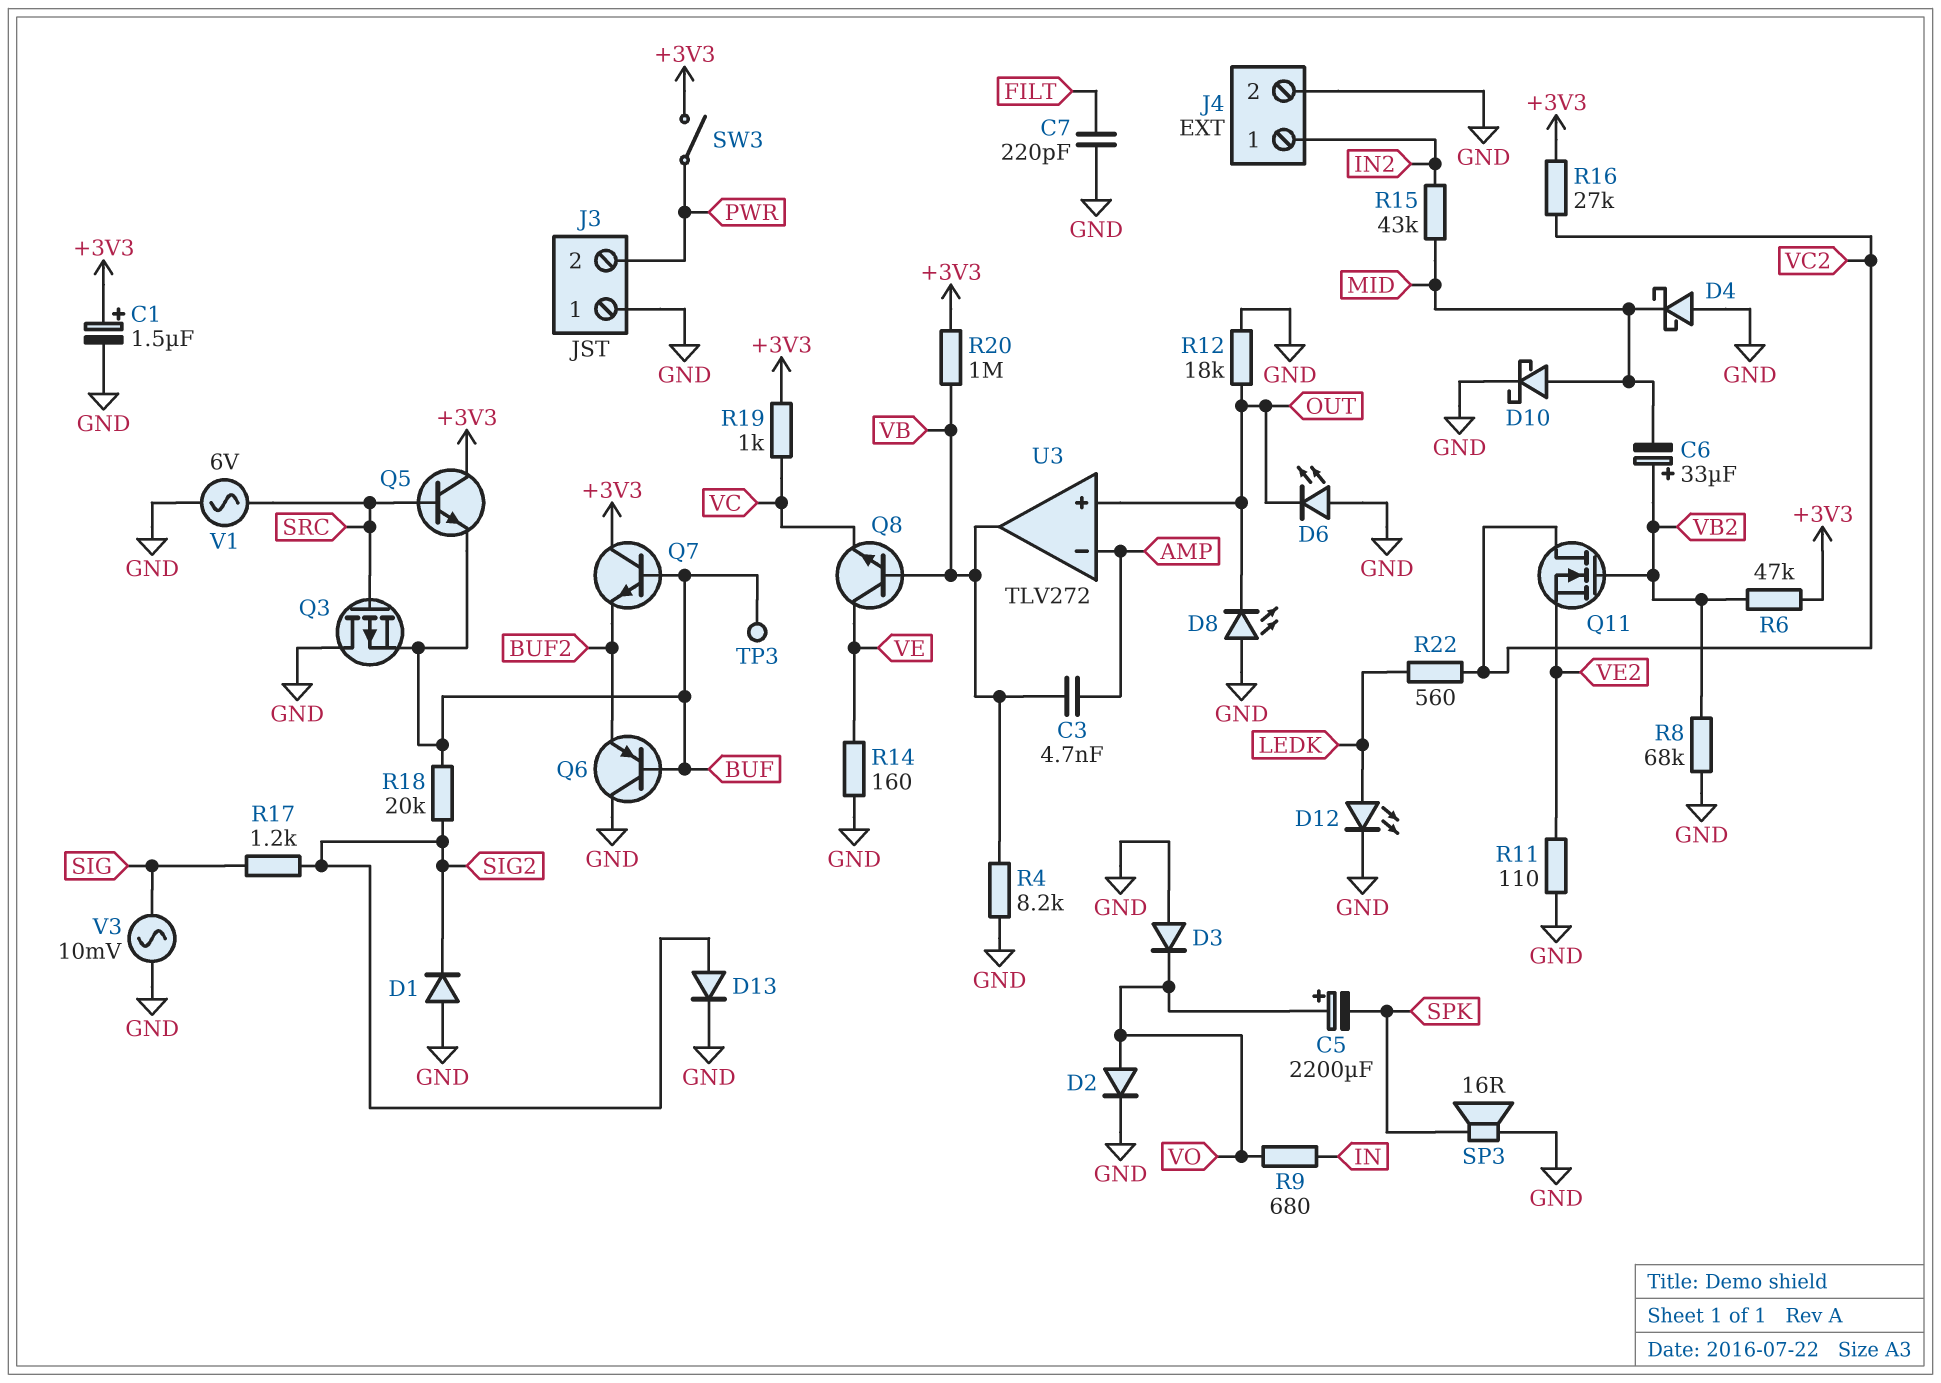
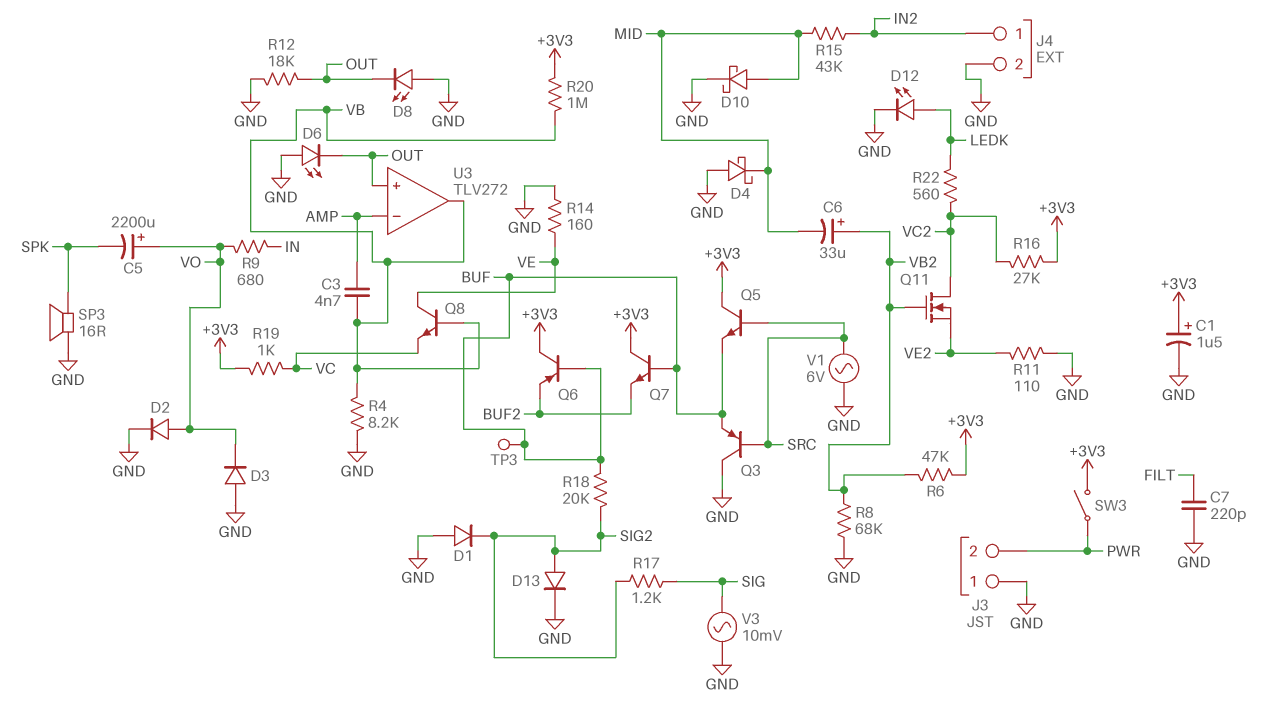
Q3: PMOS (G SRC, D GND, S BUF) -> PNP (B SRC, C GND, E BUF)
Q6: PNP (B BUF, C GND, E BUF2) -> PNP (B BUF, C +3V3, E BUF2)

